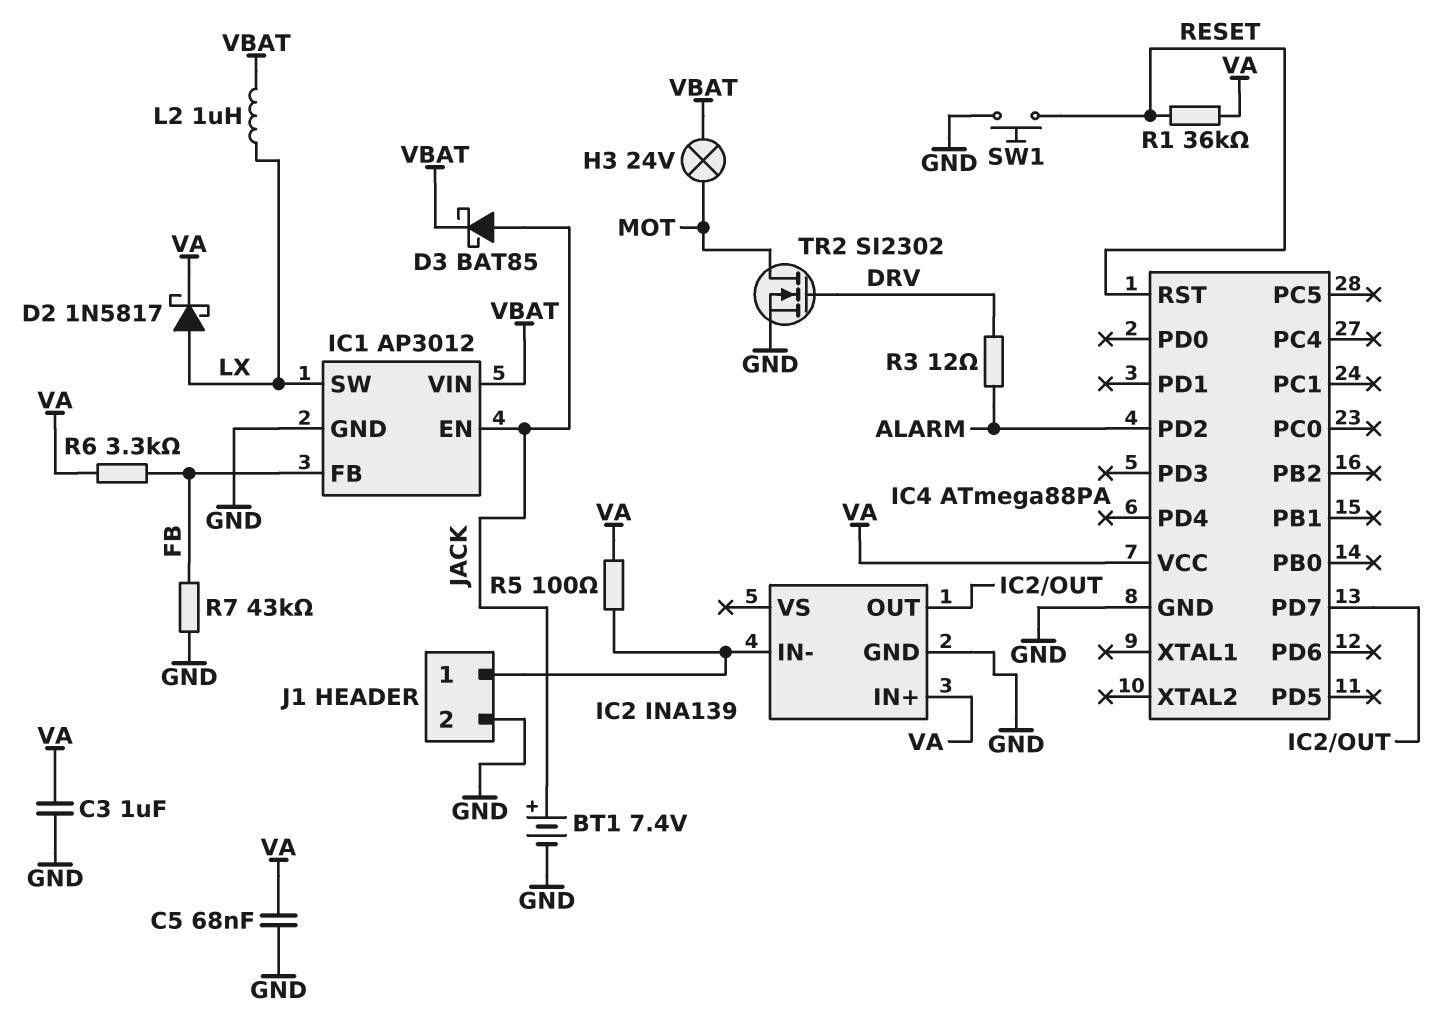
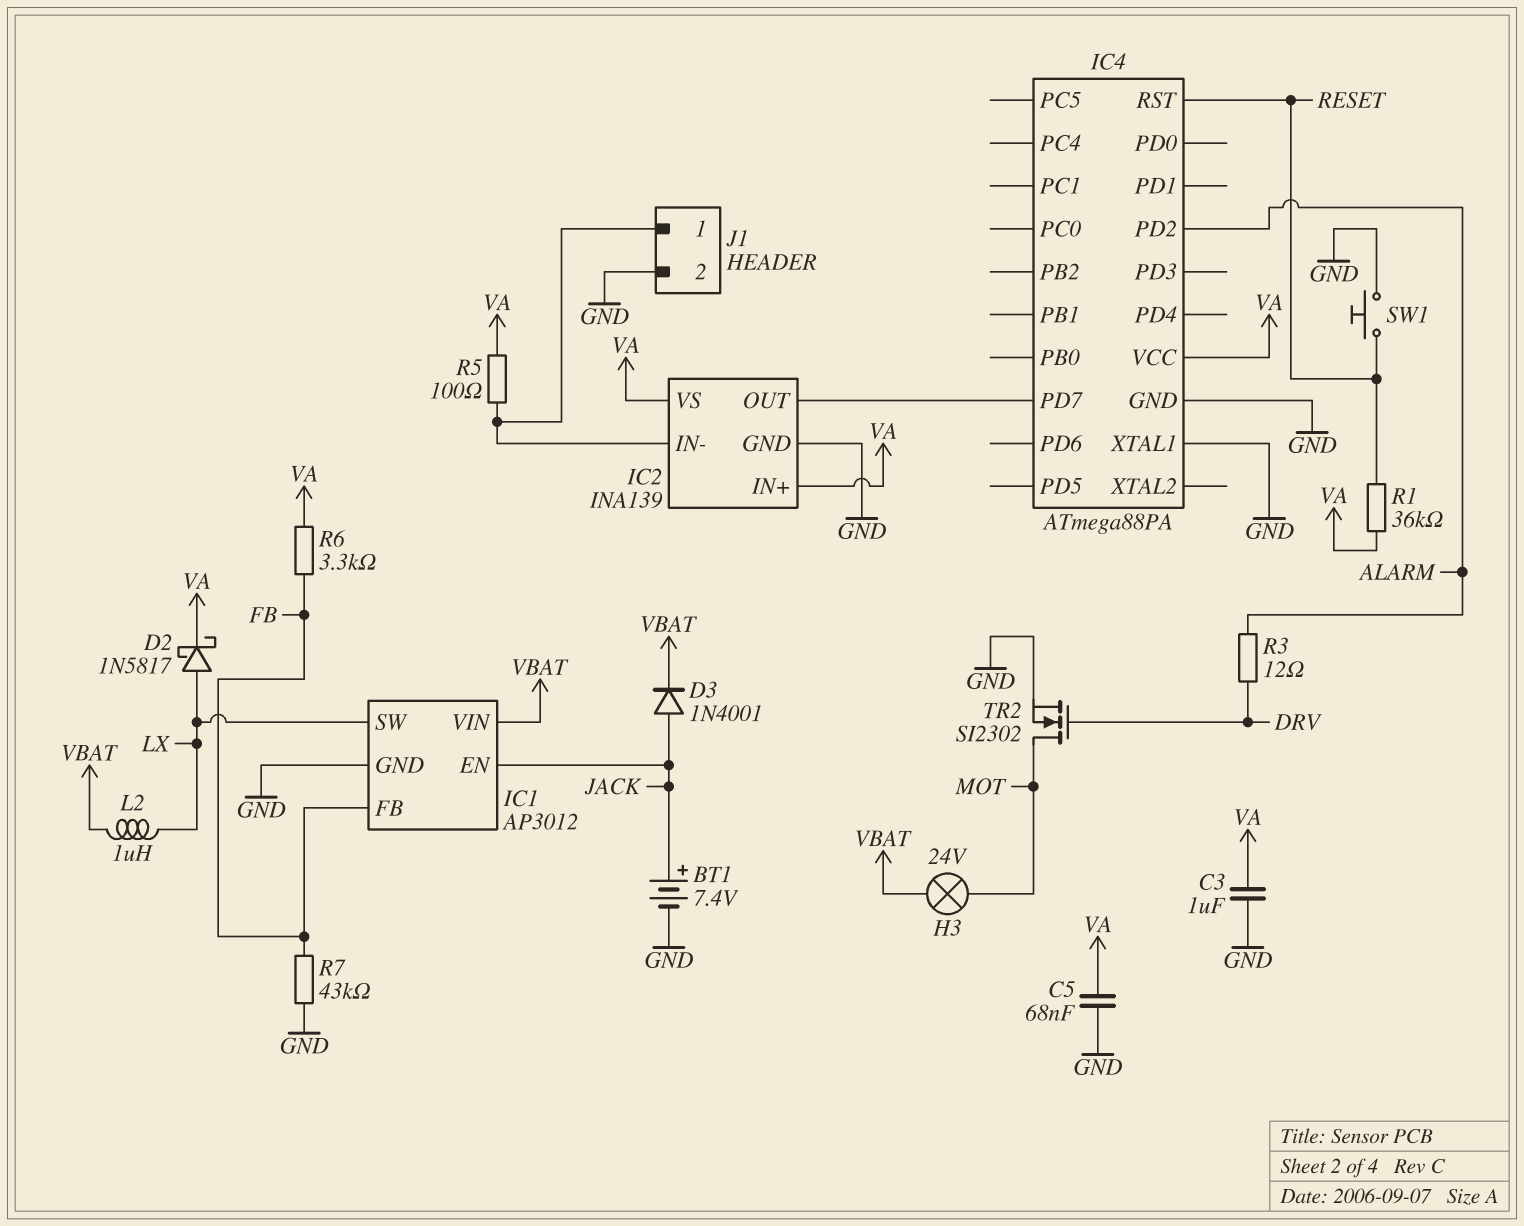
D3: schottky BAT85 (A JACK, K VBAT) -> diode 1N4001 (A JACK, K VBAT)
IC2 pin VS: none -> VA
IC4 pin XTAL1: none -> GND

